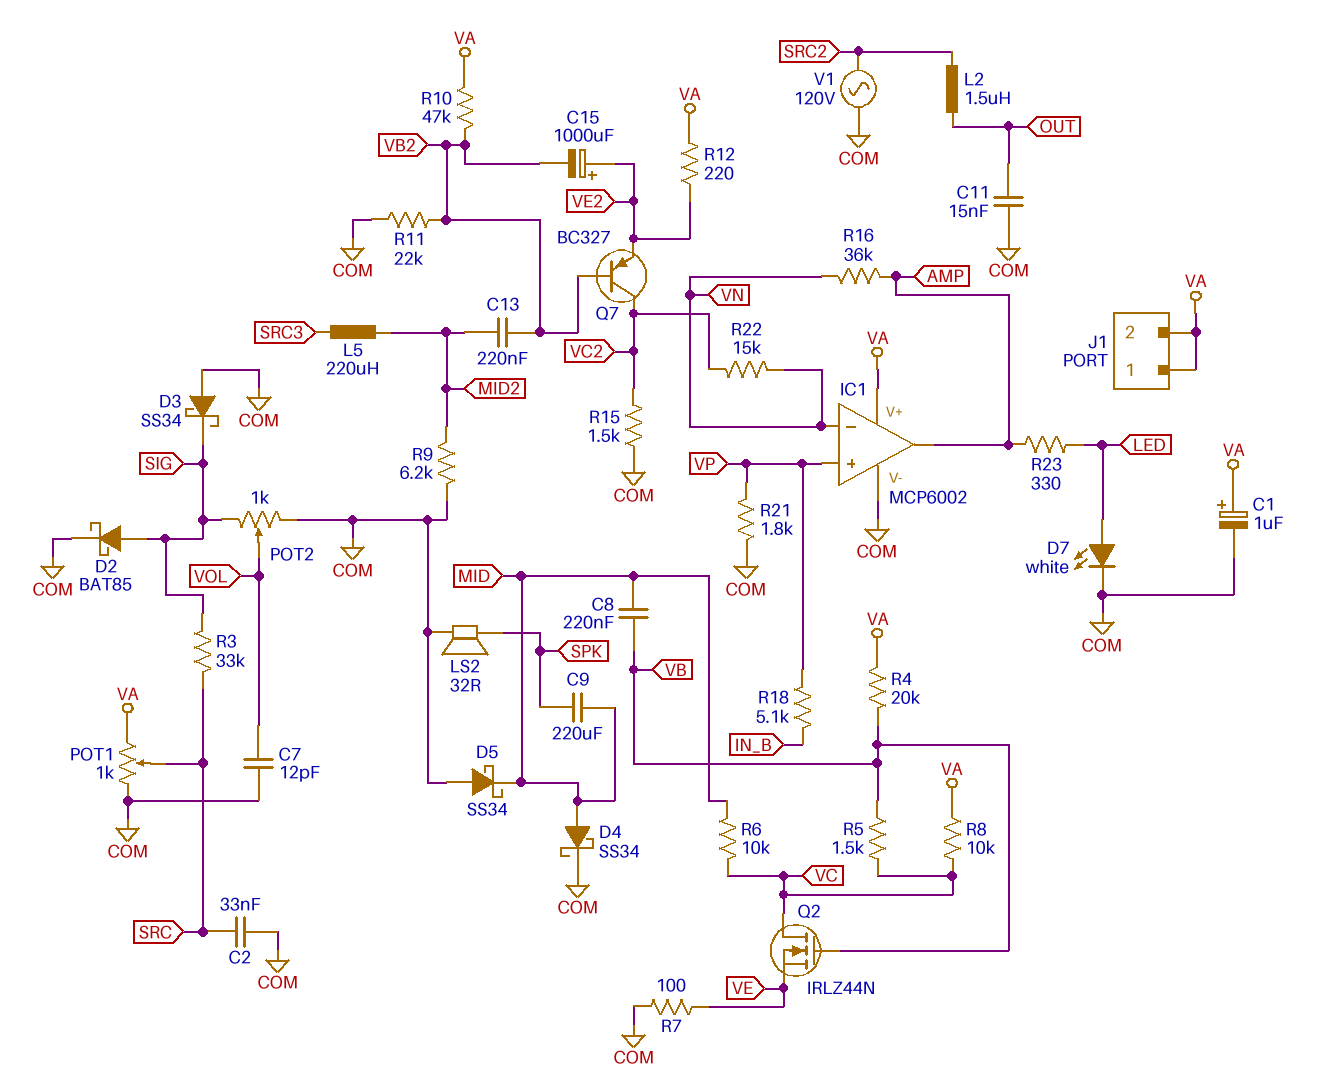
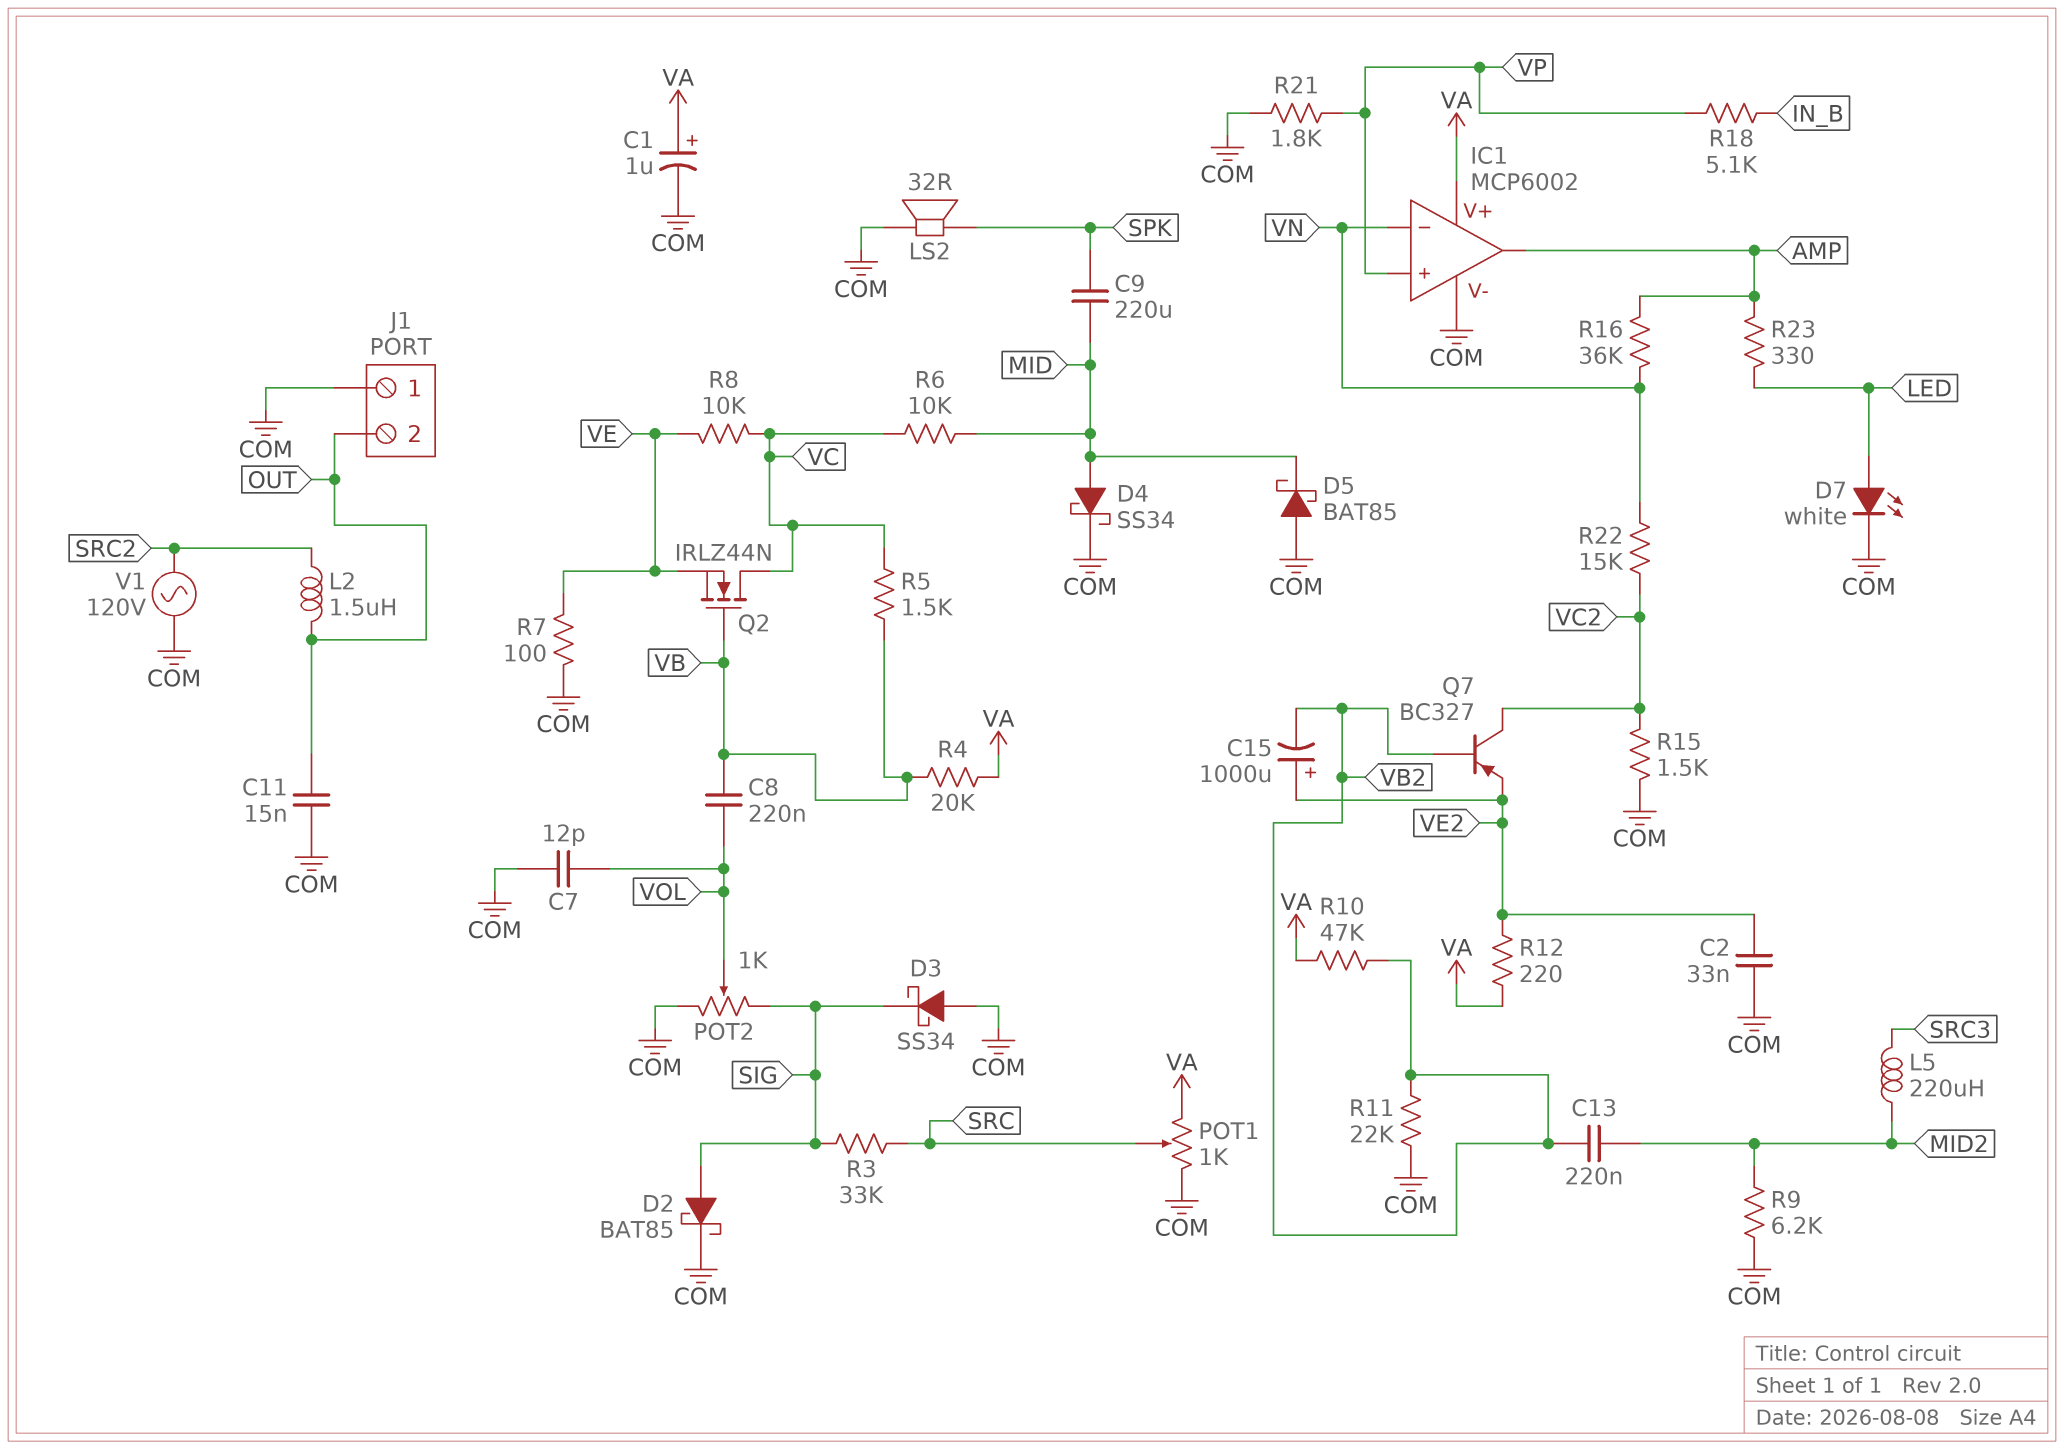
C2: 33nF (COM, SRC) -> 33nF (COM, VE2)
C8: 220nF (MID, VB) -> 220nF (VB, VOL)
D5: schottky SS34 (A COM, K MID) -> schottky BAT85 (A COM, K MID)
J1 pin 1: VA -> COM
J1 pin 2: VA -> OUT
R8: 10k (VA, VC) -> 10k (VC, VE)

